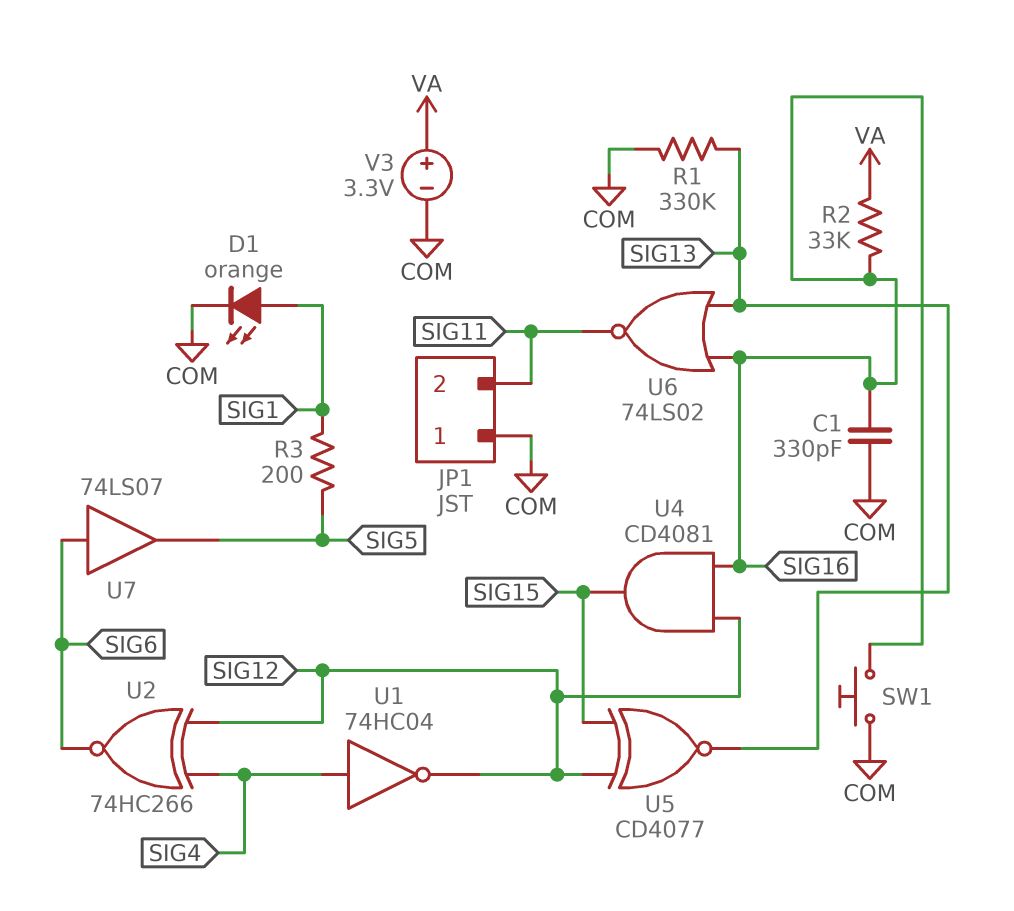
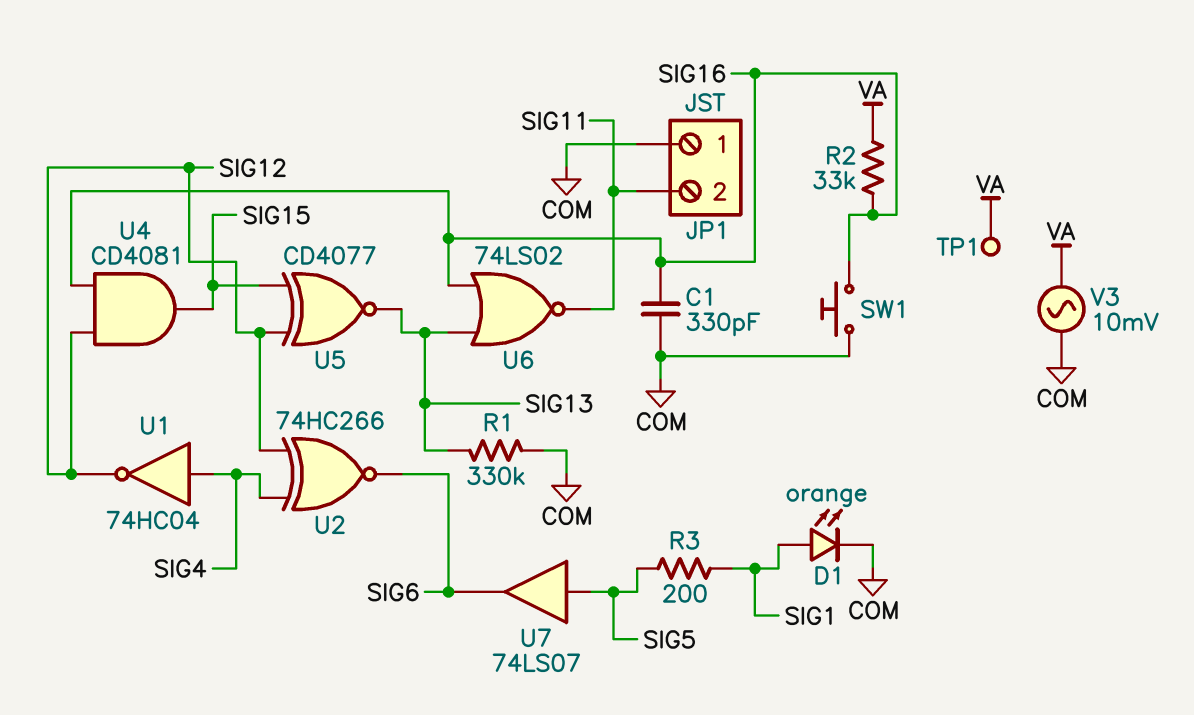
TP1: none -> test point (VA)
U7: buffer 74LS07 (in SIG6, out SIG5) -> buffer 74LS07 (in SIG5, out SIG6)
V3: 3.3V (plus VA, minus COM) -> AC 10mV (COM, VA)

